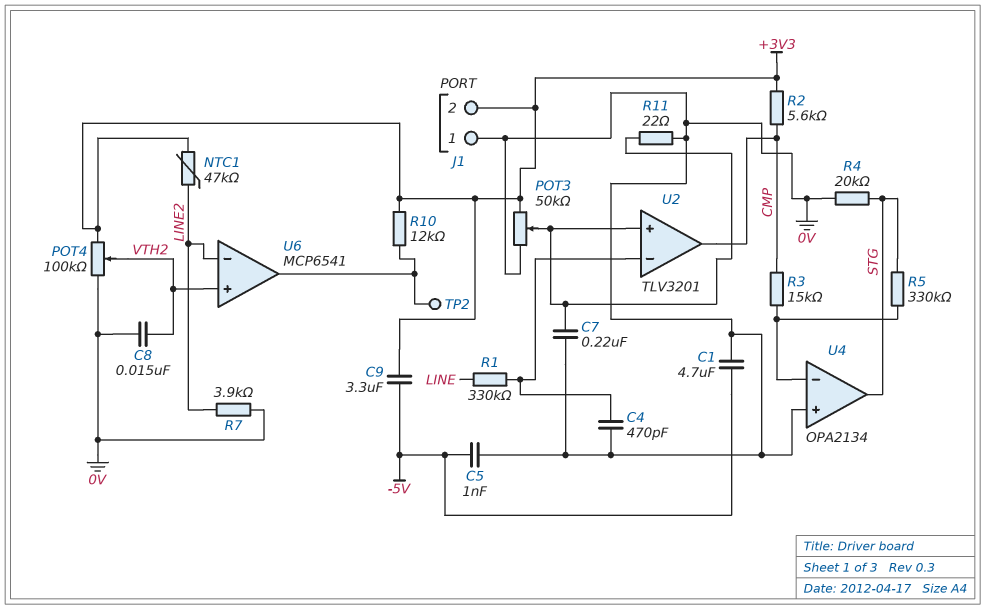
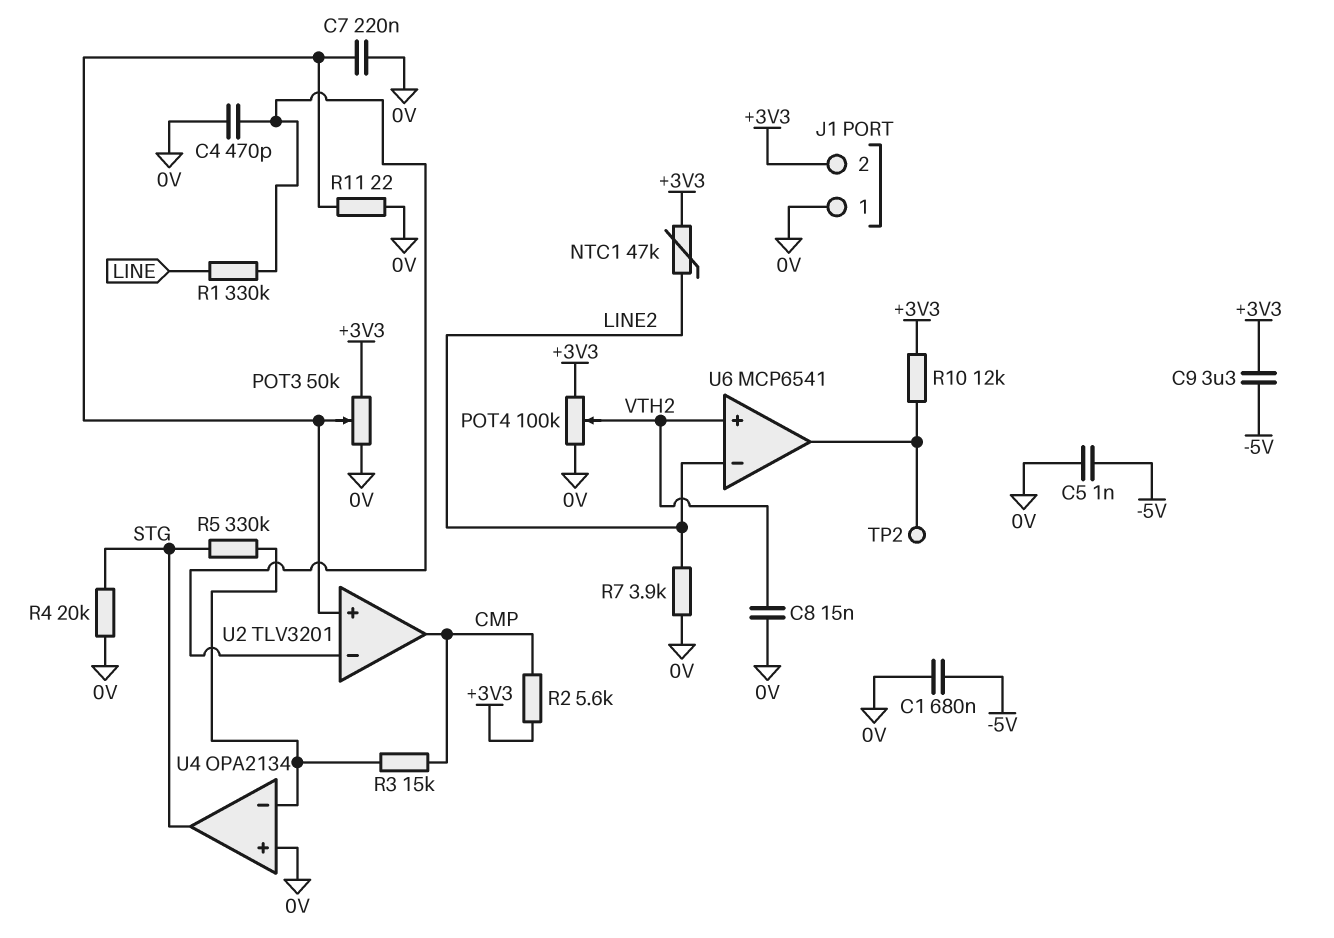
C1: 4.7uF (-5V, 0V) -> 680nF (-5V, 0V)

